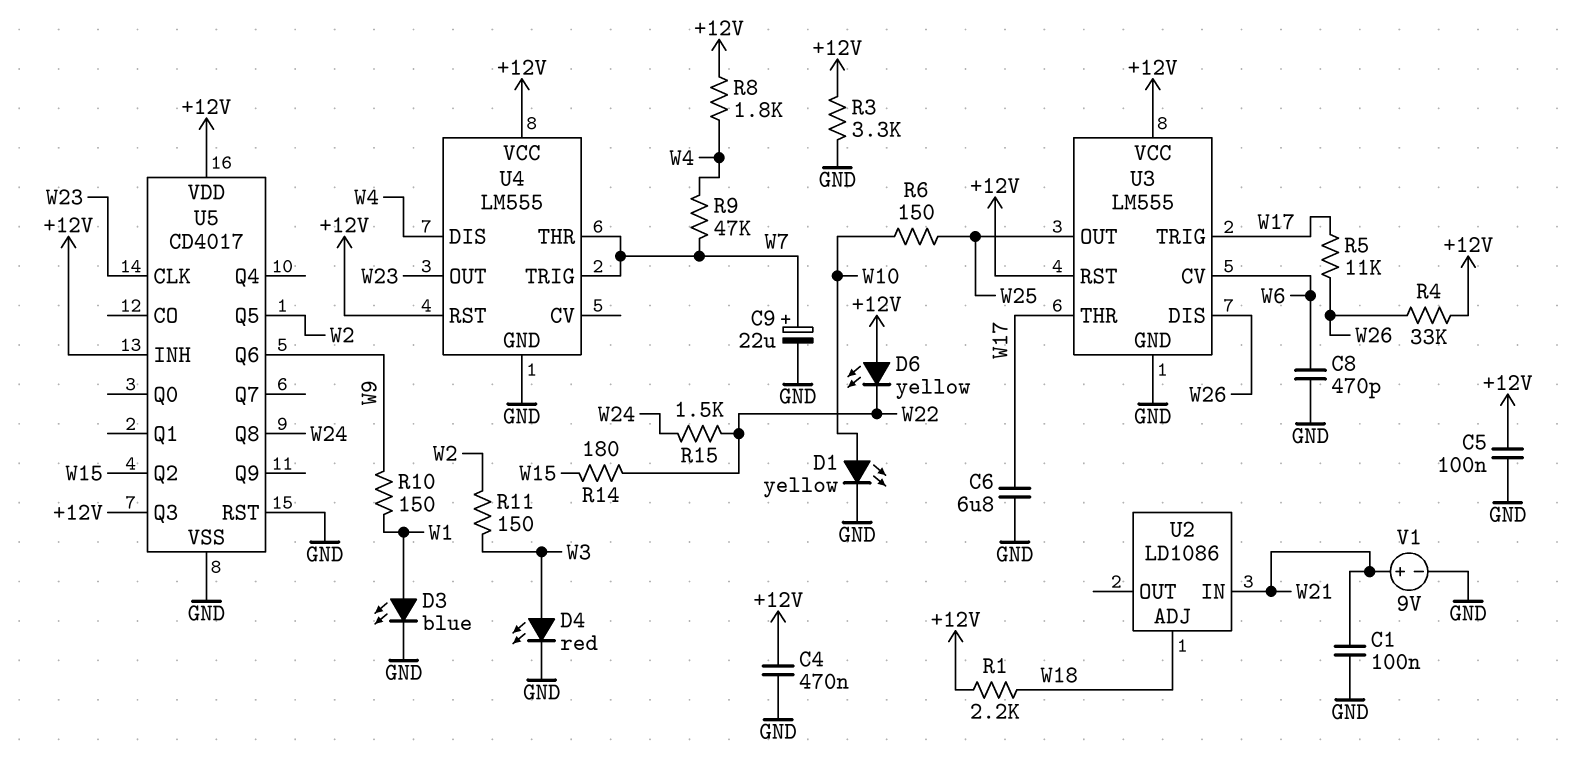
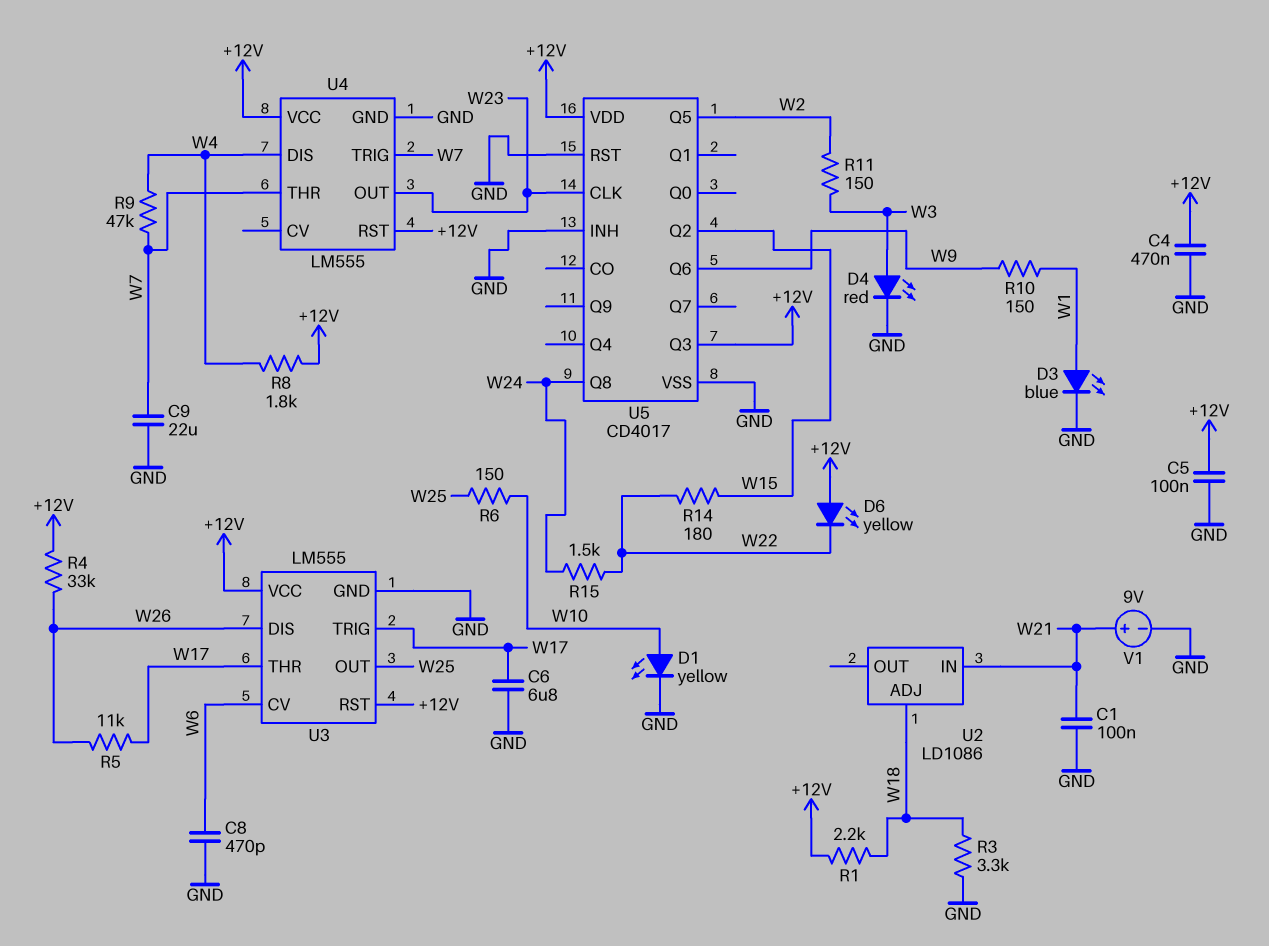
C9: 22uF (plus W7, minus GND) -> 22uF (GND, W7)
R3: 3.3k (+12V, GND) -> 3.3k (GND, W18)
U5 pin INH: +12V -> GND

